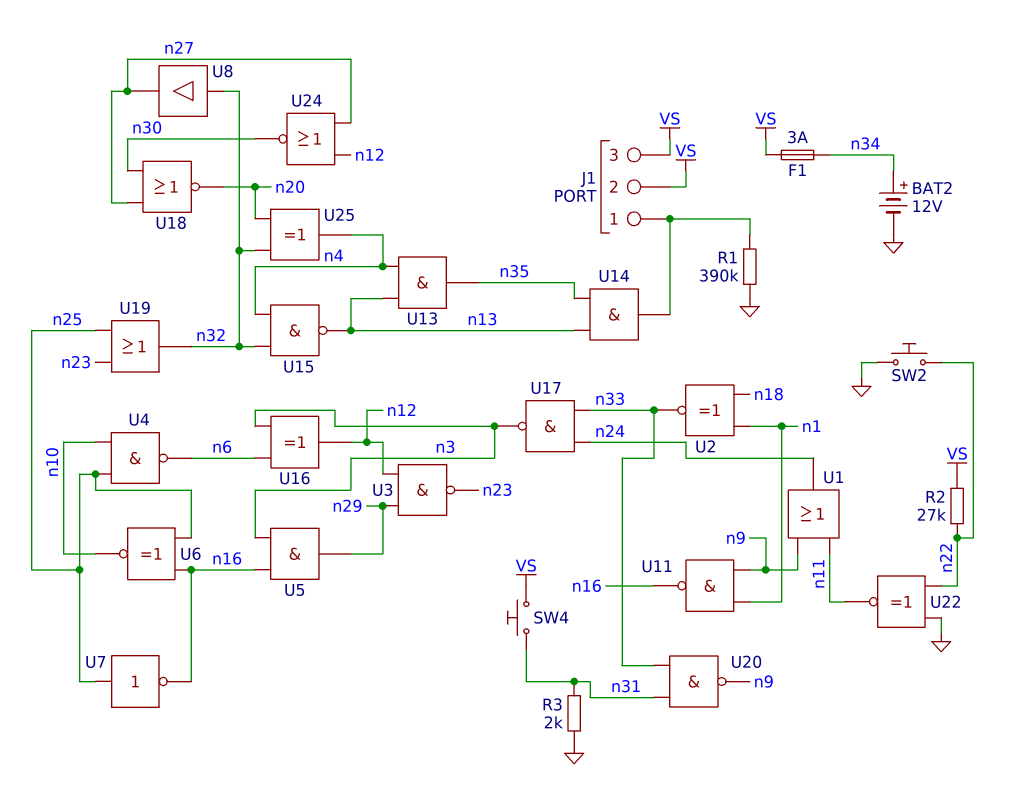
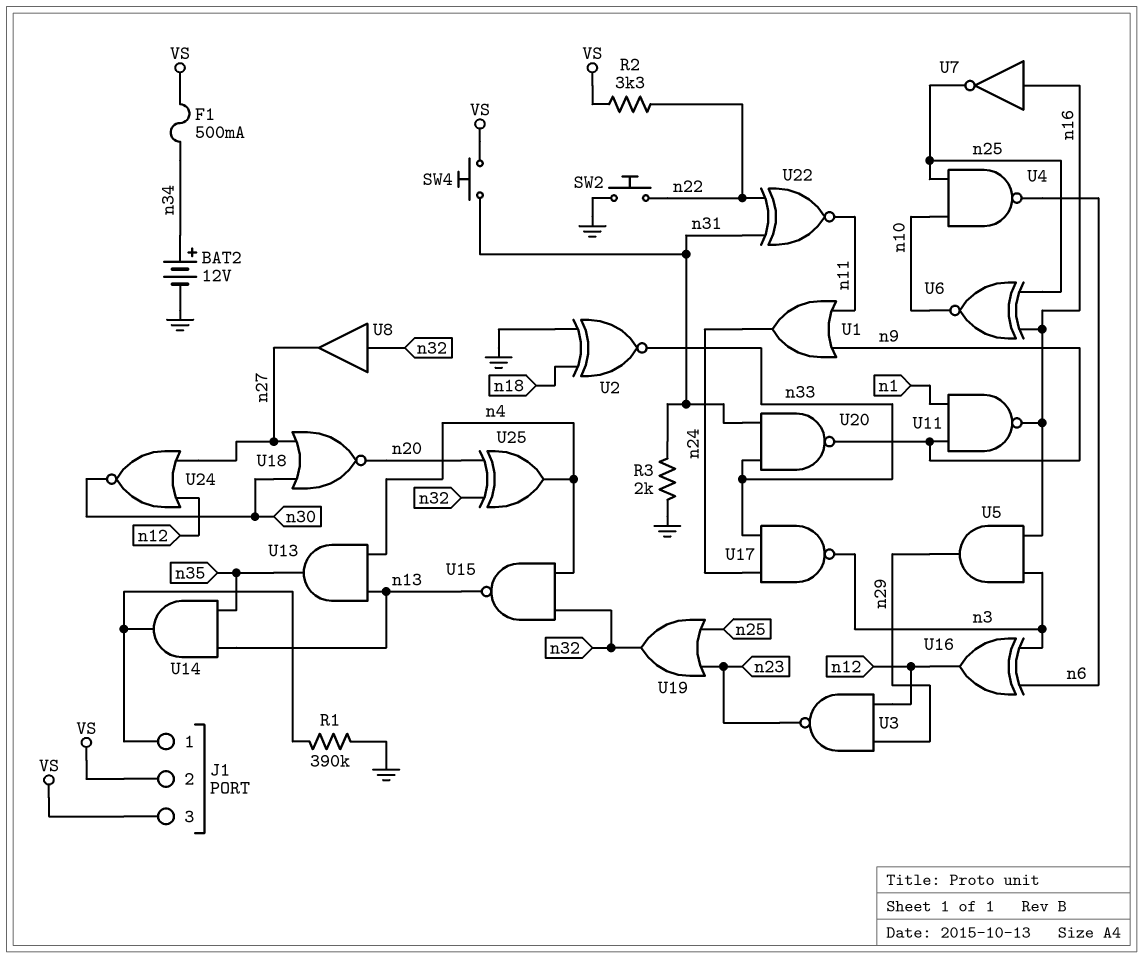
F1: 3A (VS, n34) -> 500mA (VS, n34)
R2: 27k (VS, n22) -> 3.3k (VS, n22)
U2: XNOR (in n1, in n18, out n33) -> XNOR (in GND, in n18, out n33)
U7: NOT (in n25, out n16) -> NOT (in n16, out n25)
U22: XNOR (in GND, in n22, out n11) -> XNOR (in n22, in n31, out n11)

